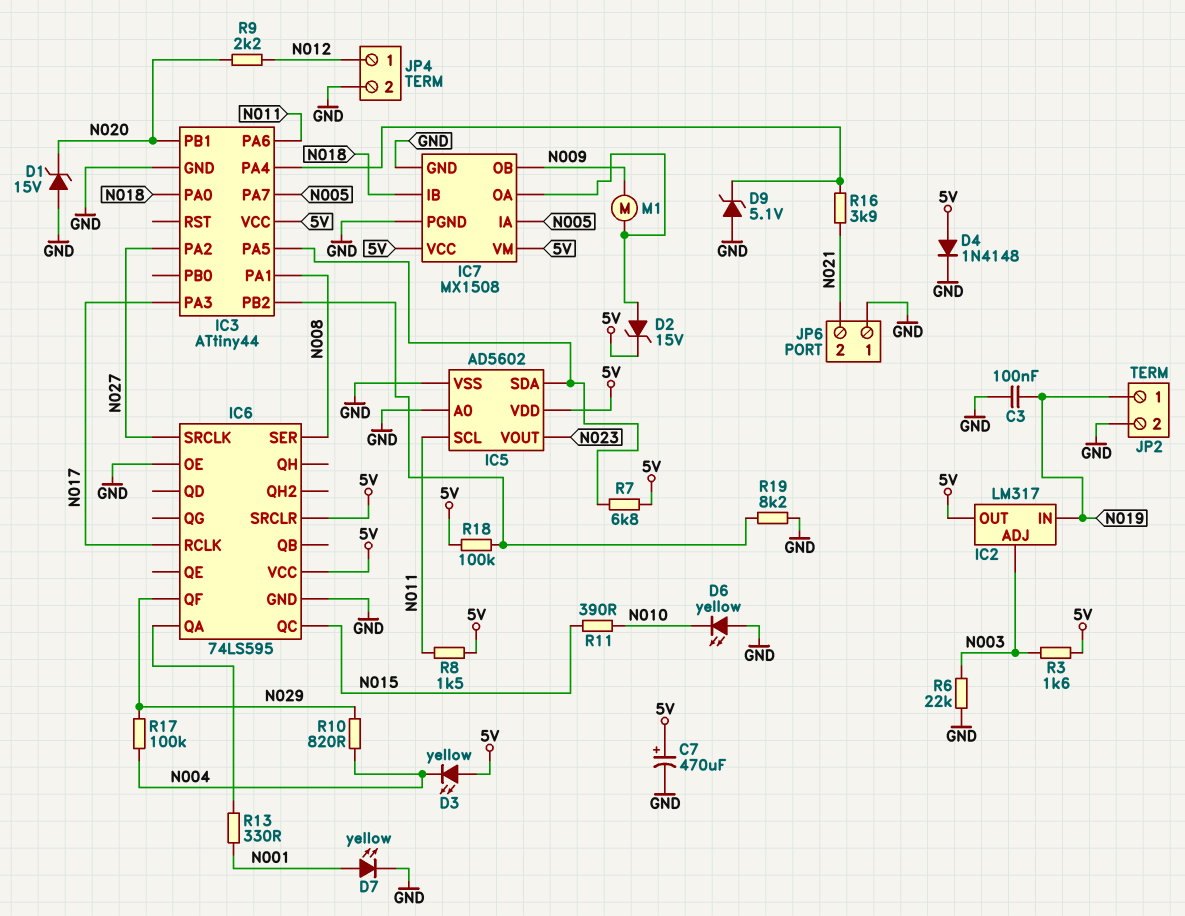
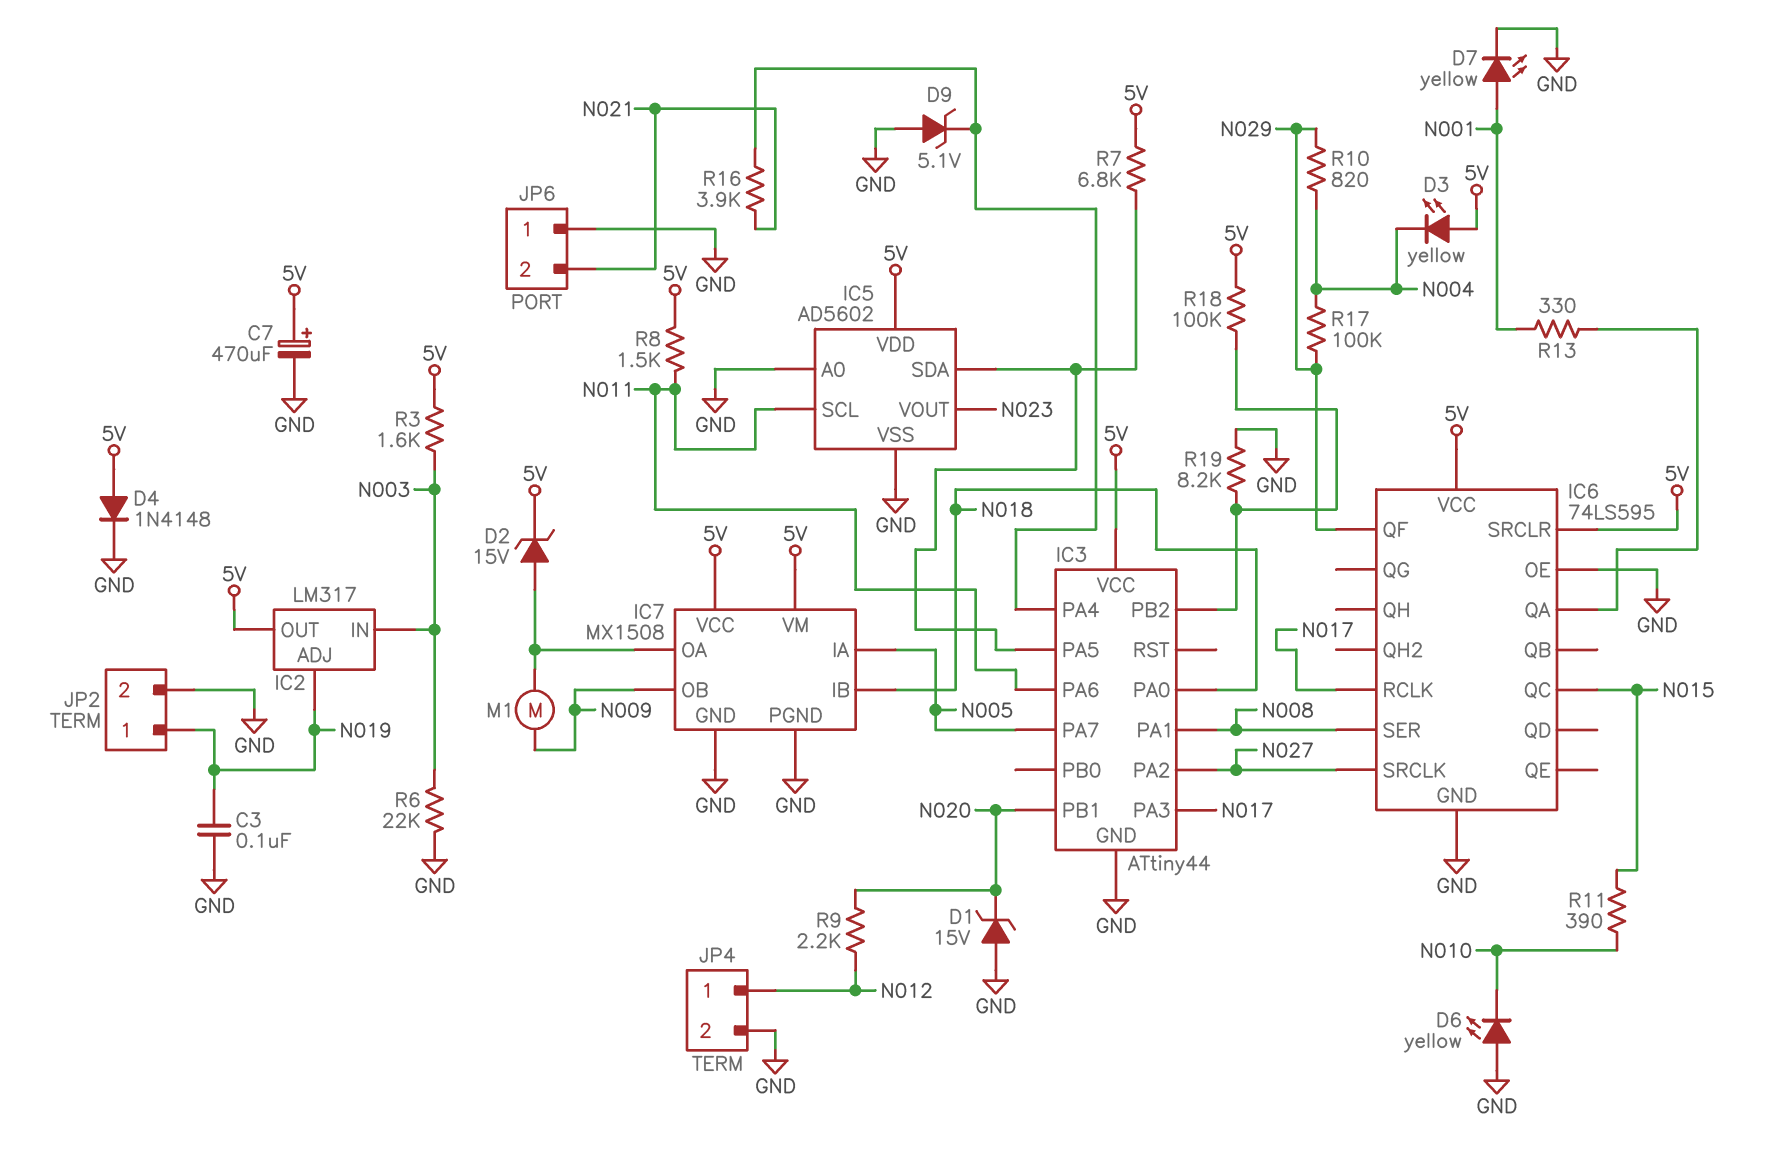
IC2 pin ADJ: N003 -> N019
IC2 pin IN: N019 -> N003

